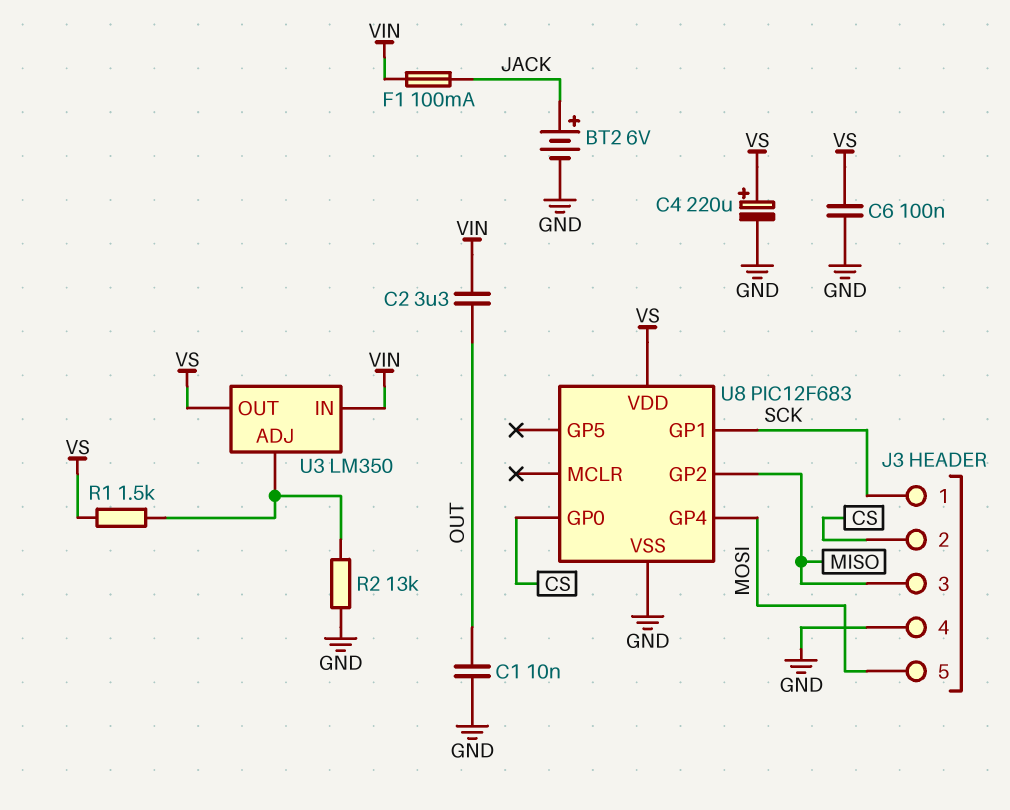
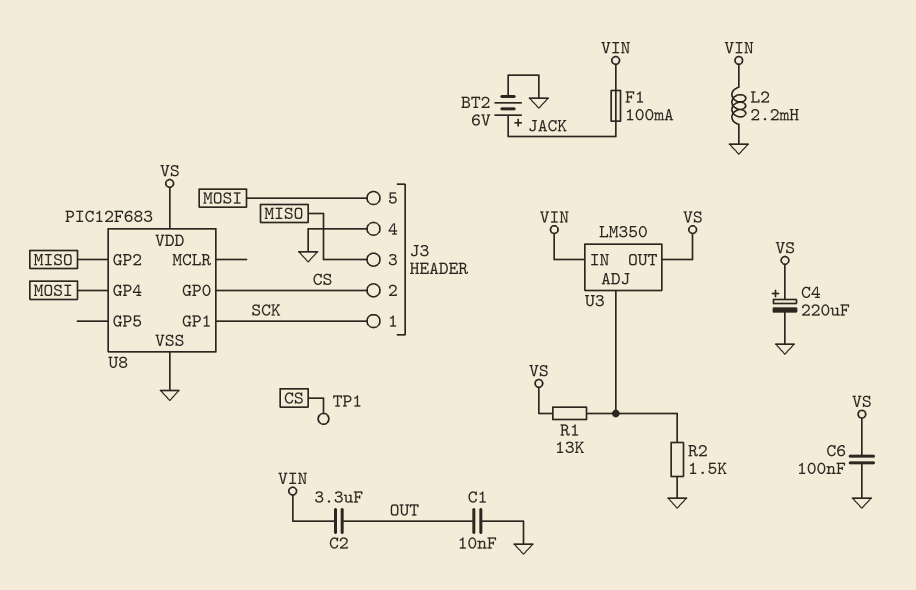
L2: none -> 2.2mH (GND, VIN)
R1: 1.5k (U3/ADJ, VS) -> 13k (U3/ADJ, VS)
R2: 13k (GND, U3/ADJ) -> 1.5k (GND, U3/ADJ)
TP1: none -> test point (CS)

